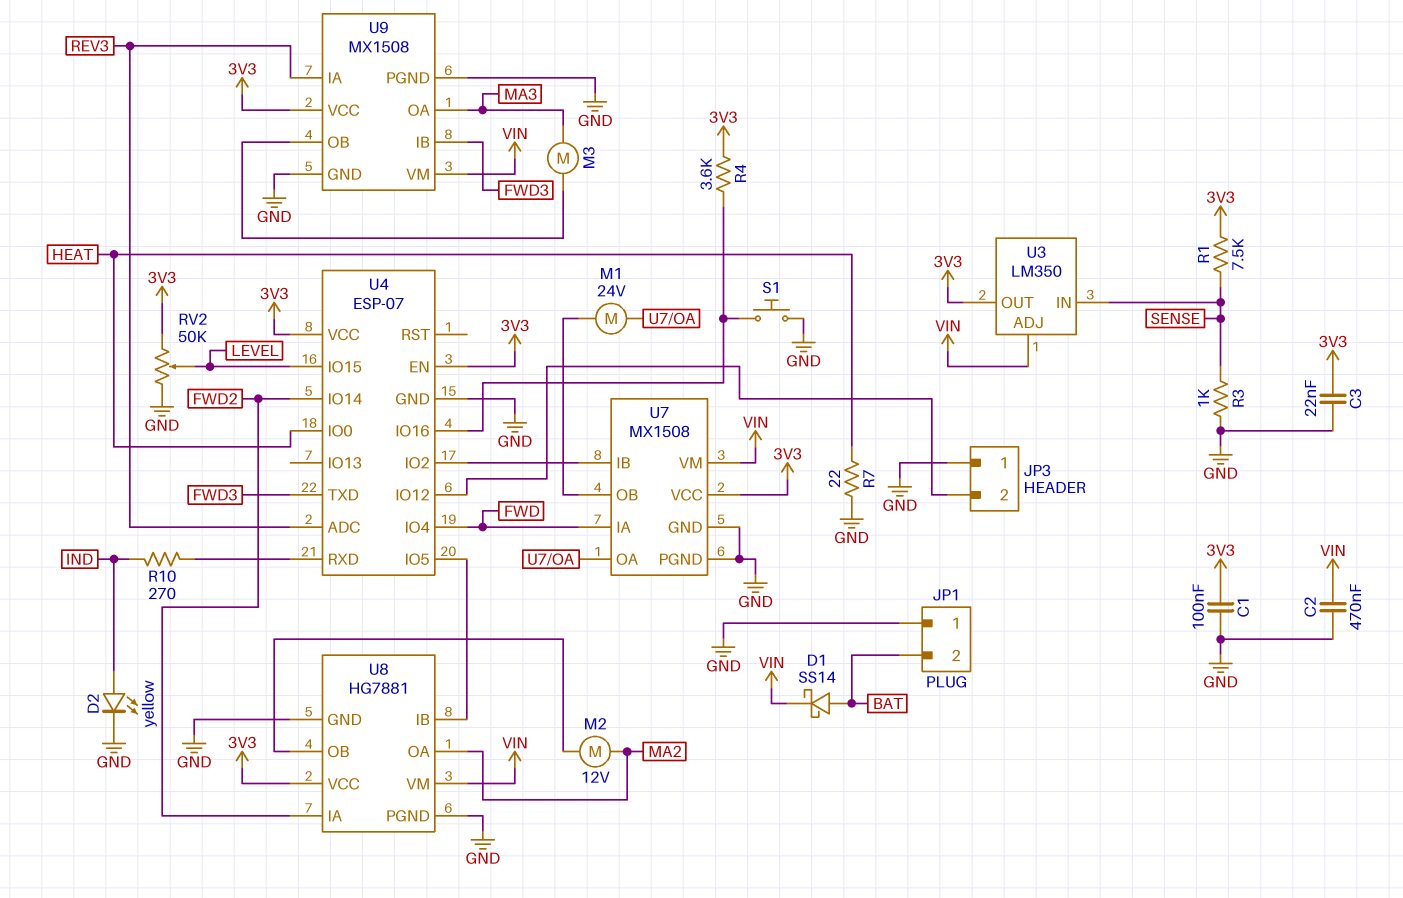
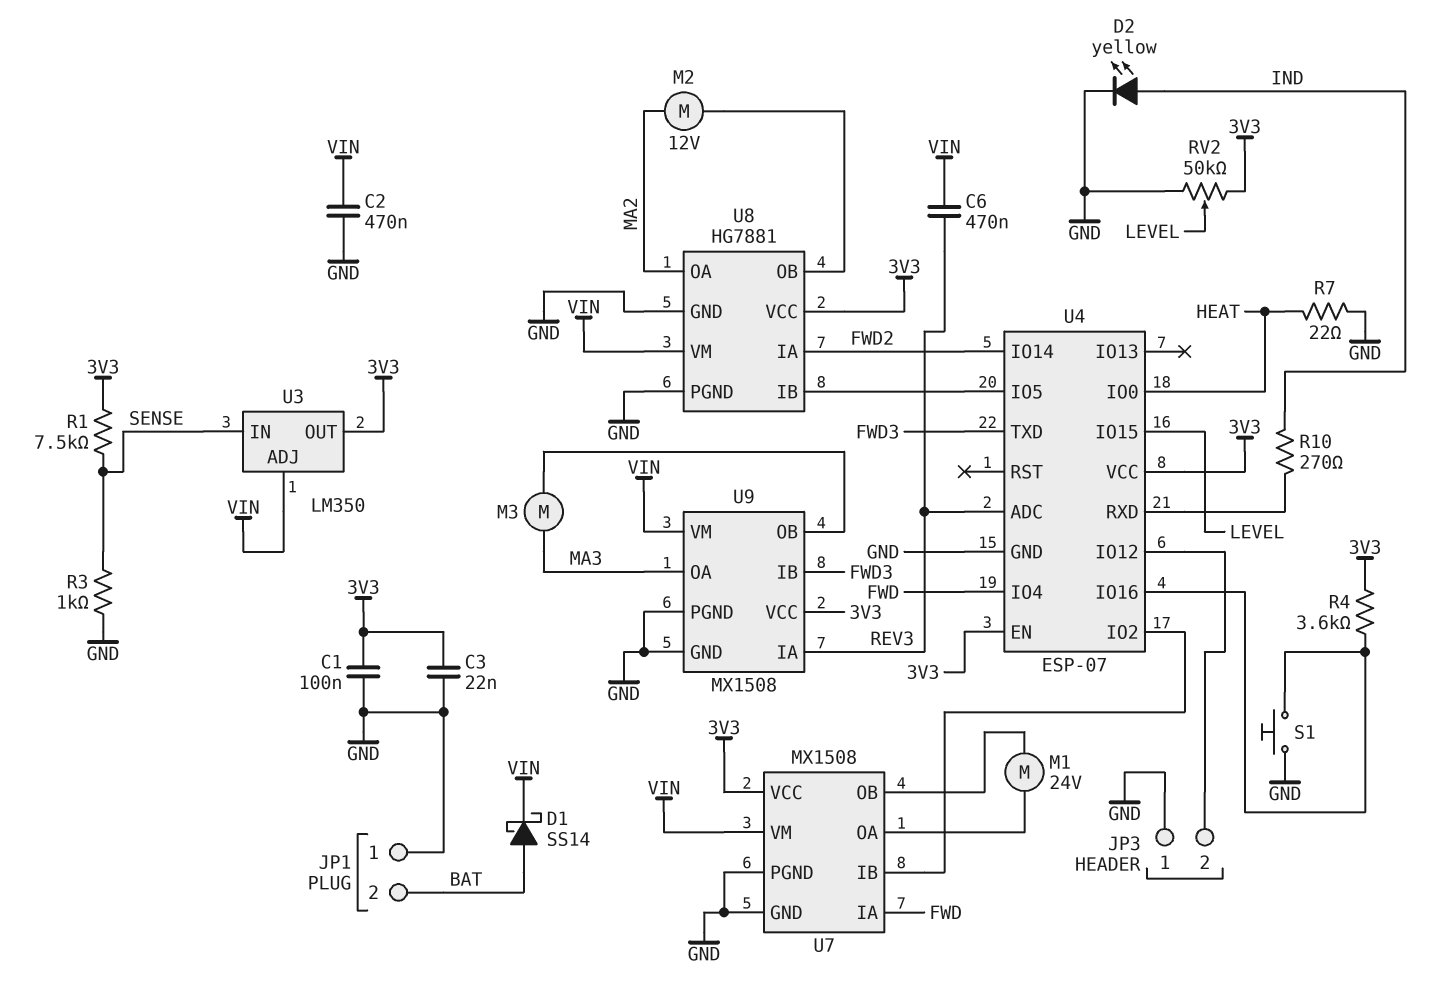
C6: none -> 470nF (REV3, VIN)

